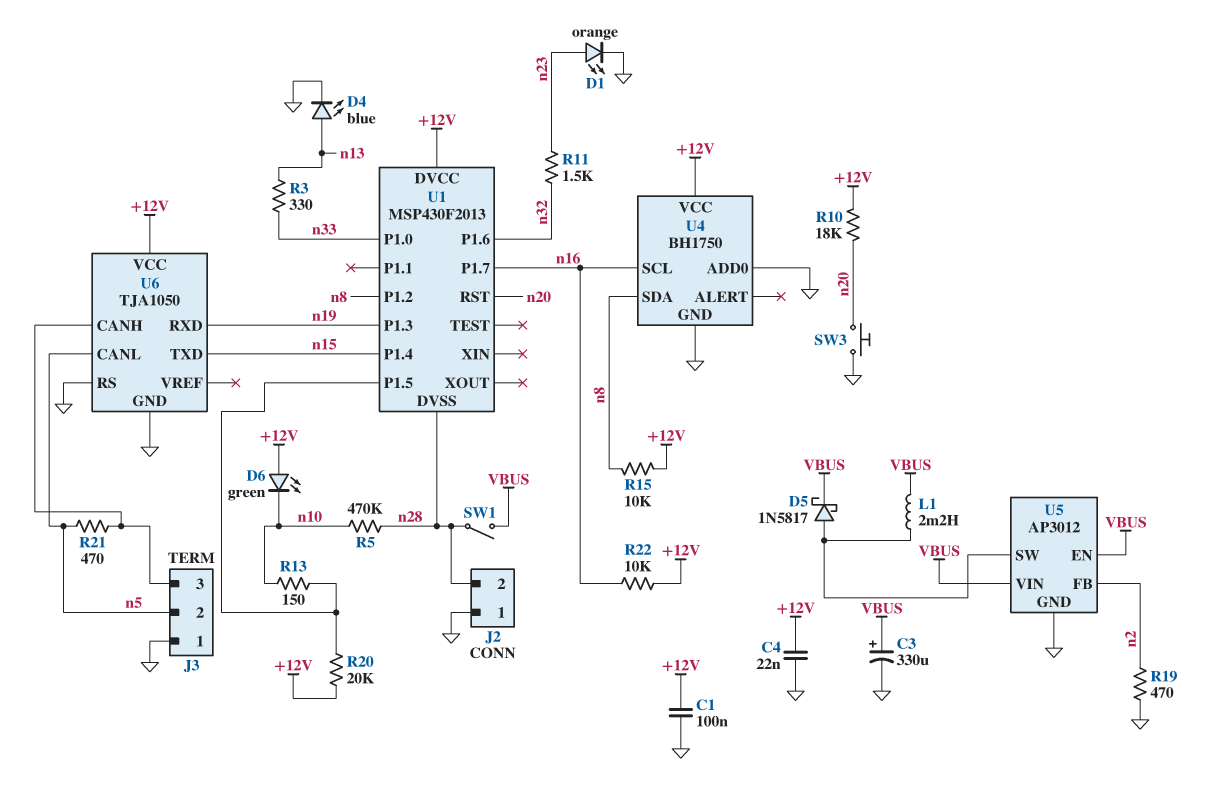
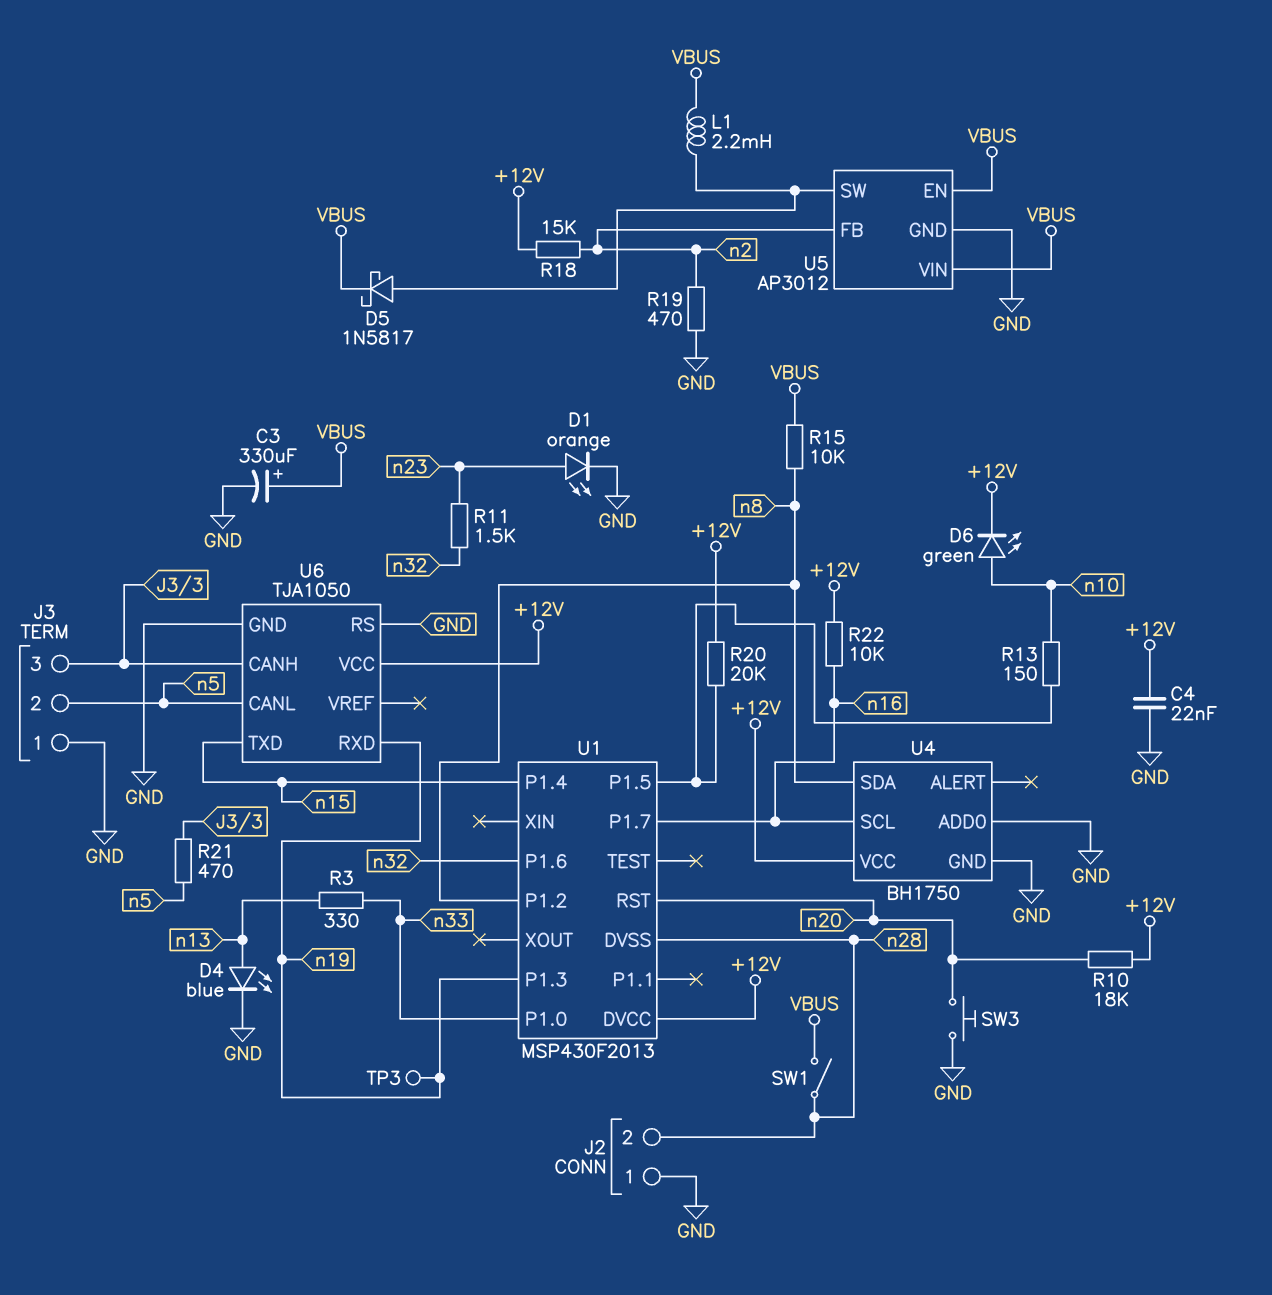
C1: 100nF (+12V, GND) -> none
D6: LED green (A +12V, K n10) -> LED green (A n10, K +12V)
R5: 470k (n10, n28) -> none
R15: 10k (+12V, n8) -> 10k (VBUS, n8)
R18: none -> 15k (+12V, n2)
TP3: none -> test point (n19)

